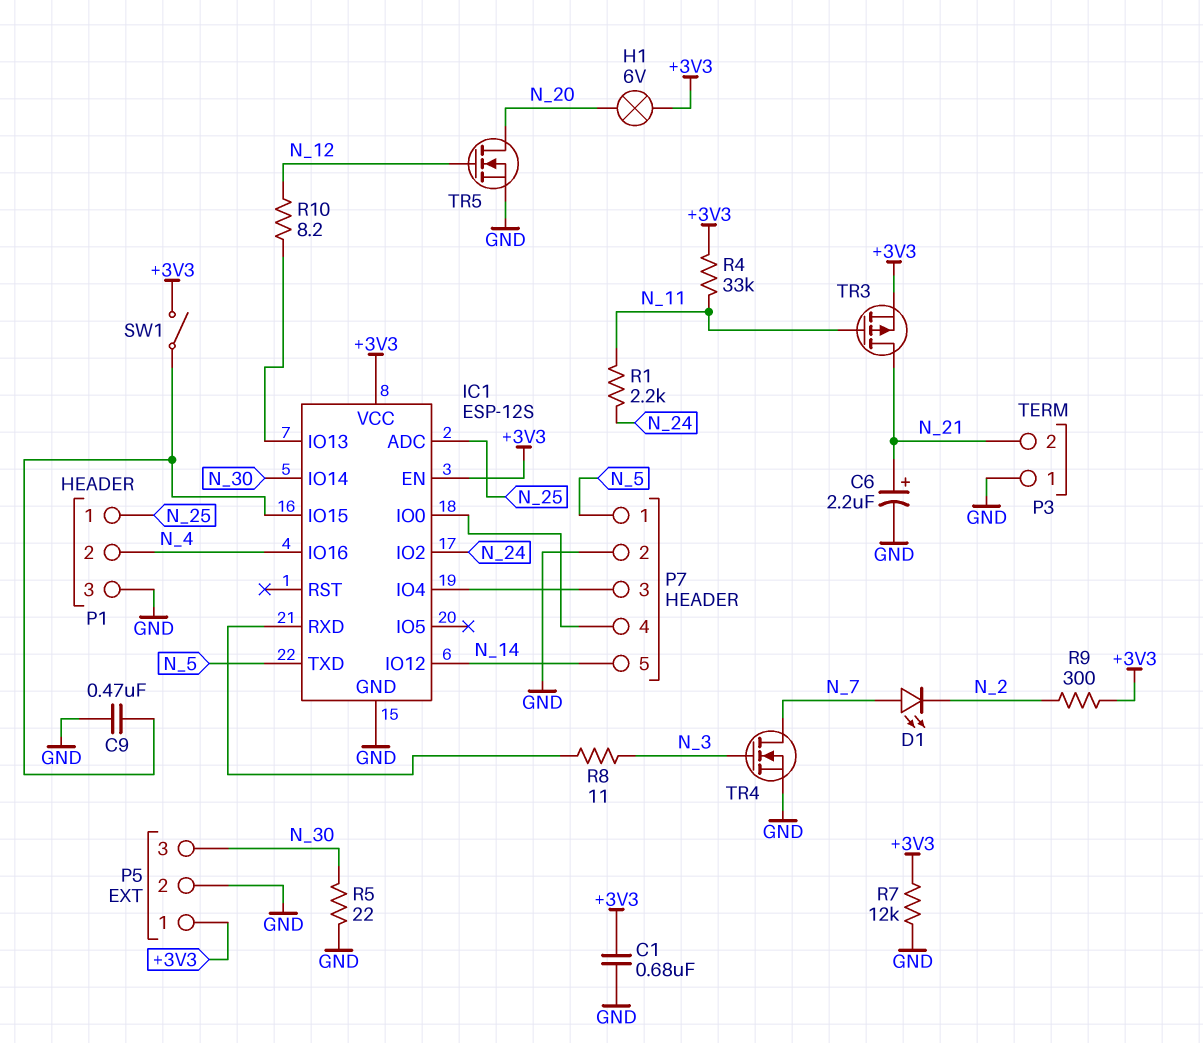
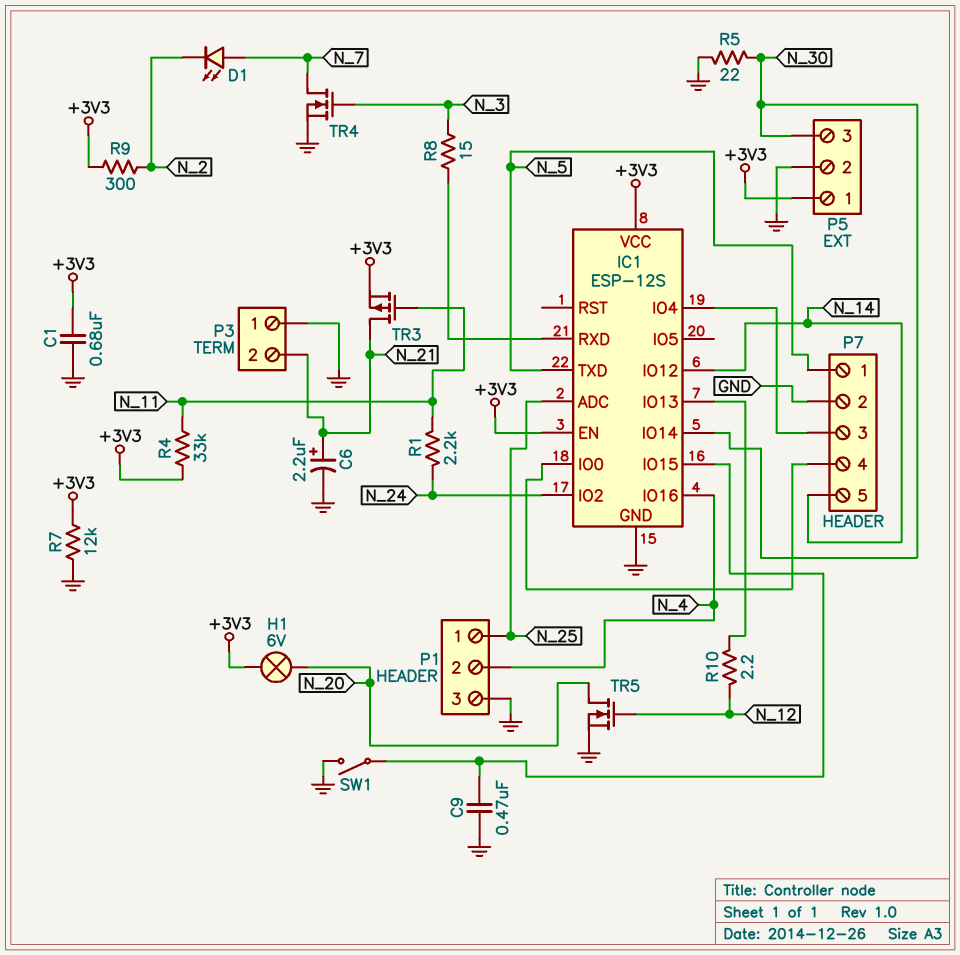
R8: 11 (IC1/RXD, N_3) -> 15 (IC1/RXD, N_3)
R10: 8.2 (IC1/IO13, N_12) -> 2.2 (IC1/IO13, N_12)
SW1: switch (+3V3, IC1/IO15) -> switch (GND, IC1/IO15)

